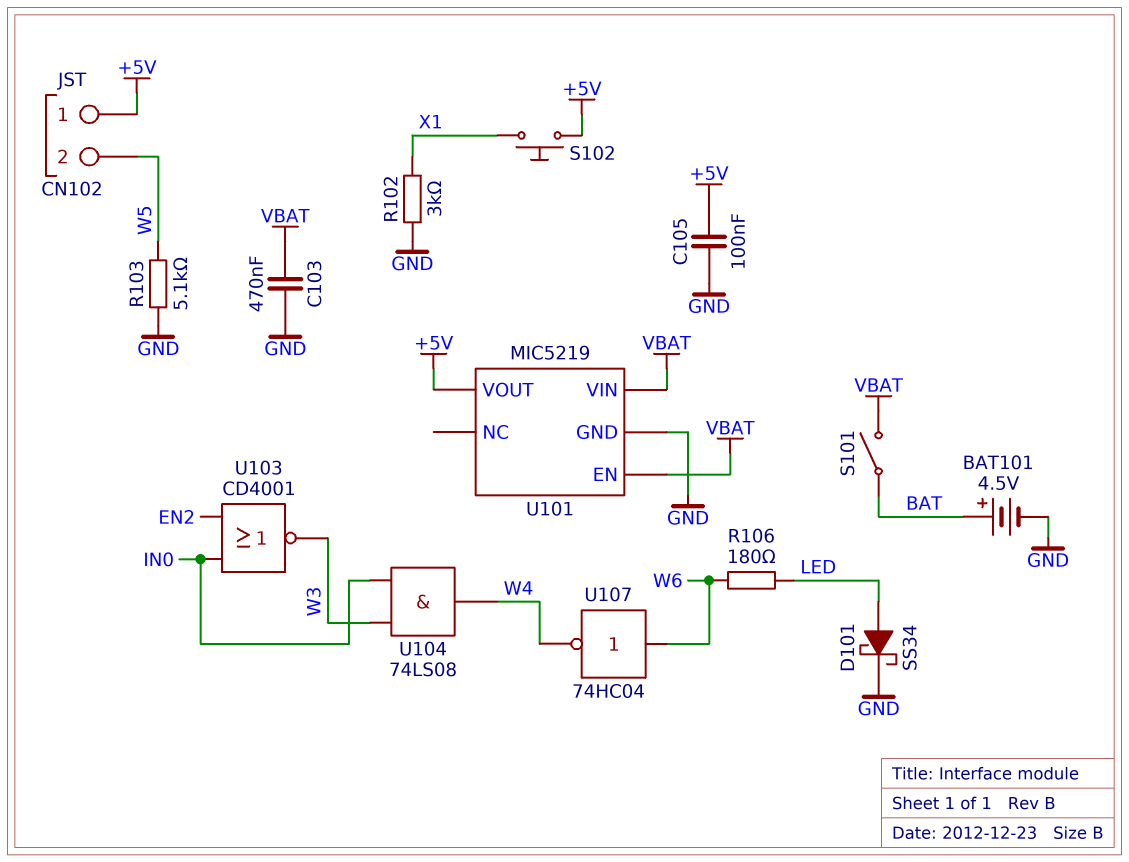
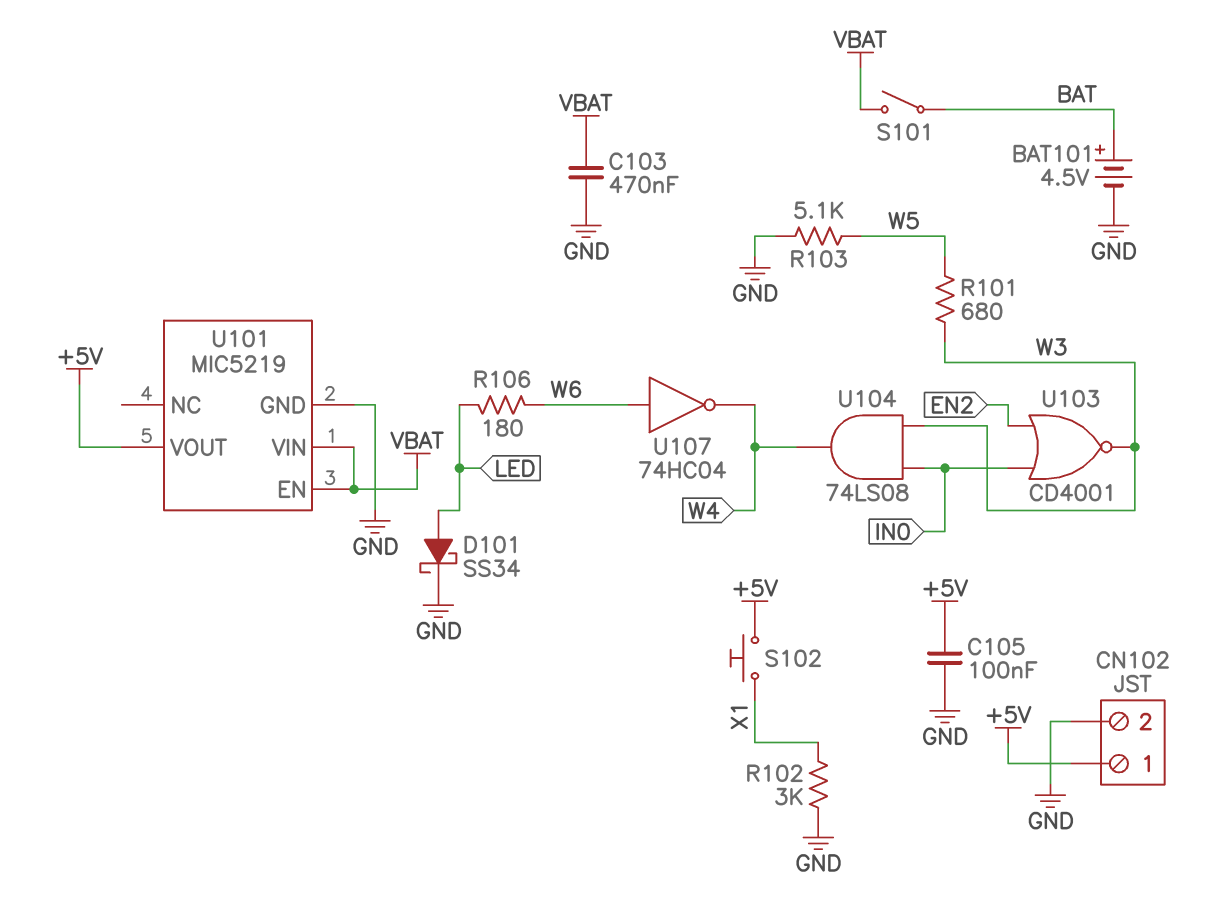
CN102 pin 2: W5 -> GND
R101: none -> 680 (W3, W5)

